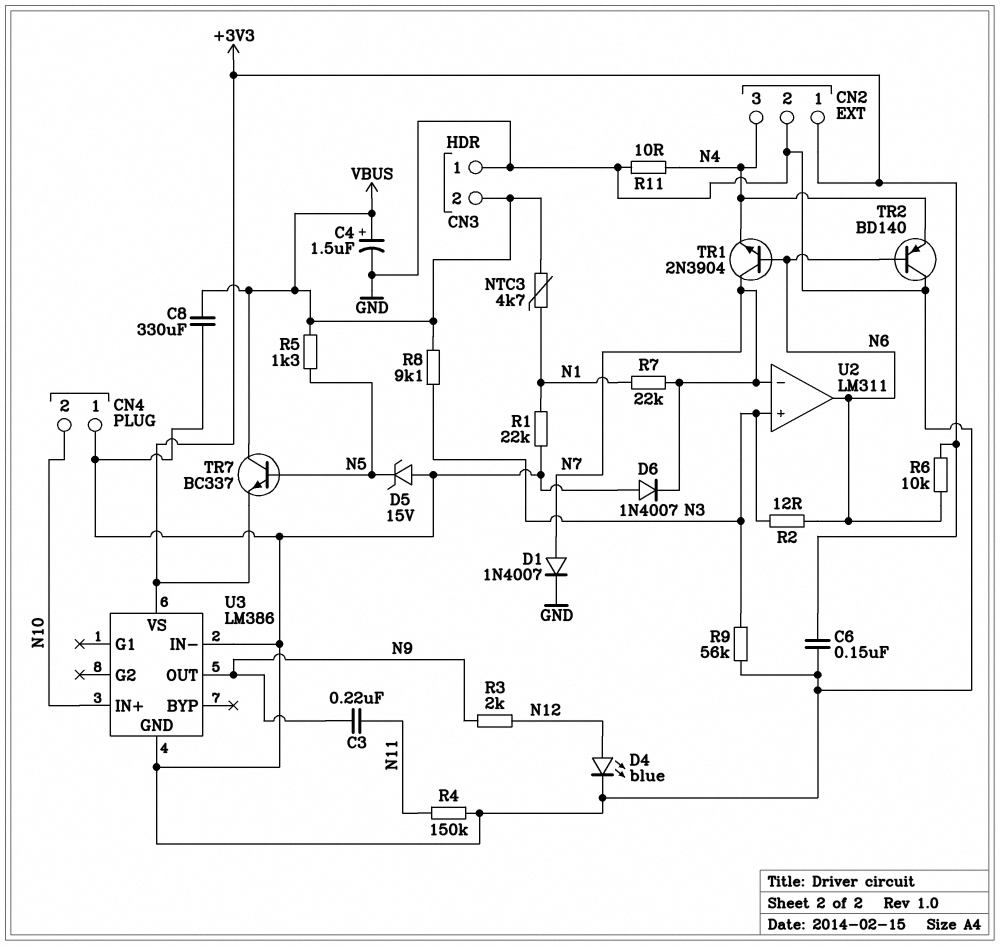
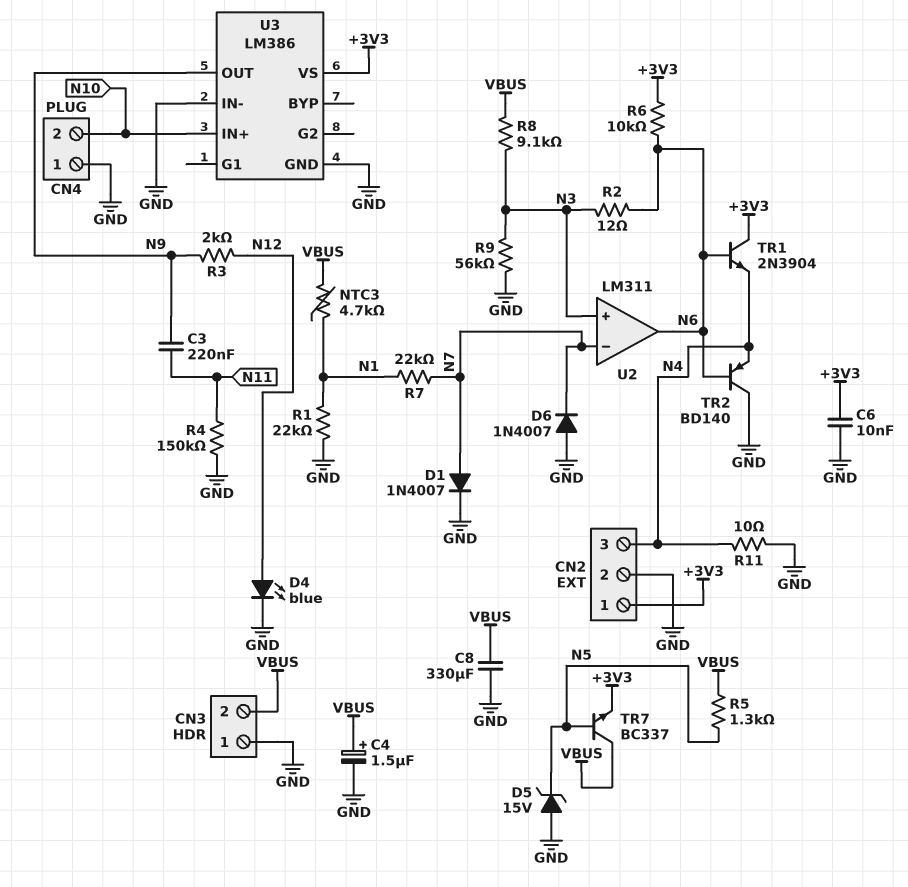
C6: 150nF (+3V3, GND) -> 10nF (+3V3, GND)
TR1: NPN 2N3904 (B N6, C N7, E N4) -> NPN 2N3904 (B N6, C +3V3, E N4)

